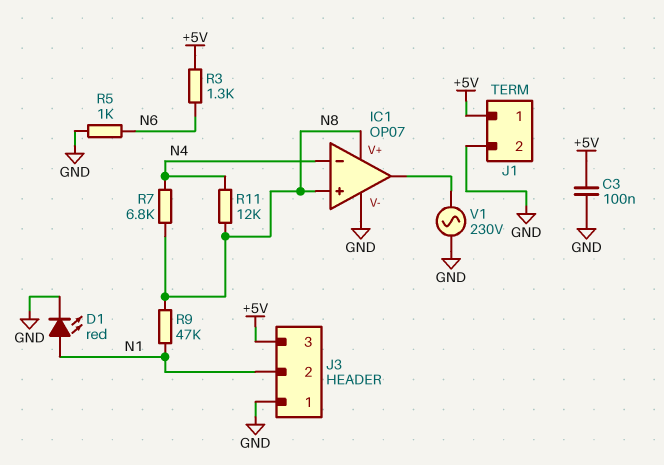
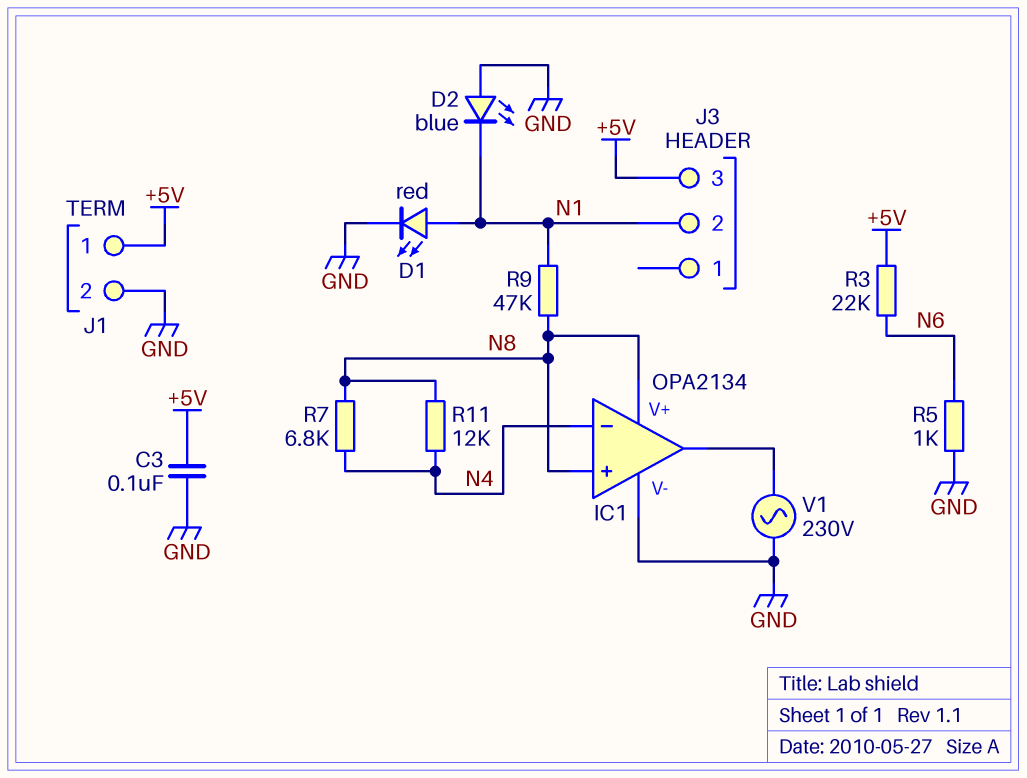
D2: none -> LED blue (A GND, K N1)
IC1: OP07 -> OPA2134
J3 pin 1: GND -> none
R3: 1.3k (+5V, N6) -> 22k (+5V, N6)

